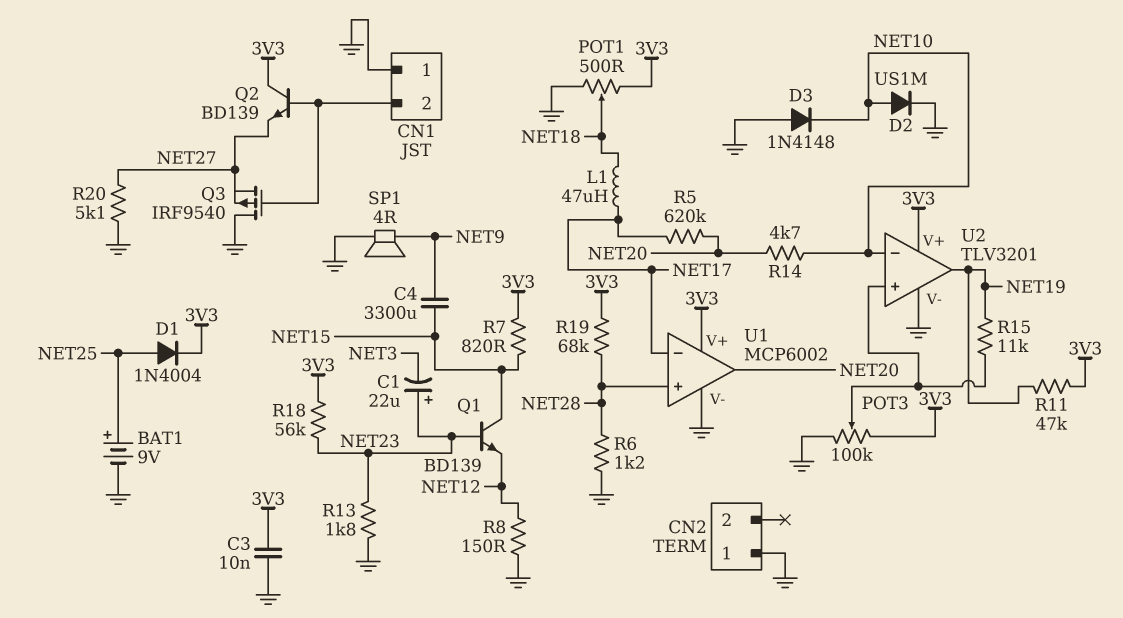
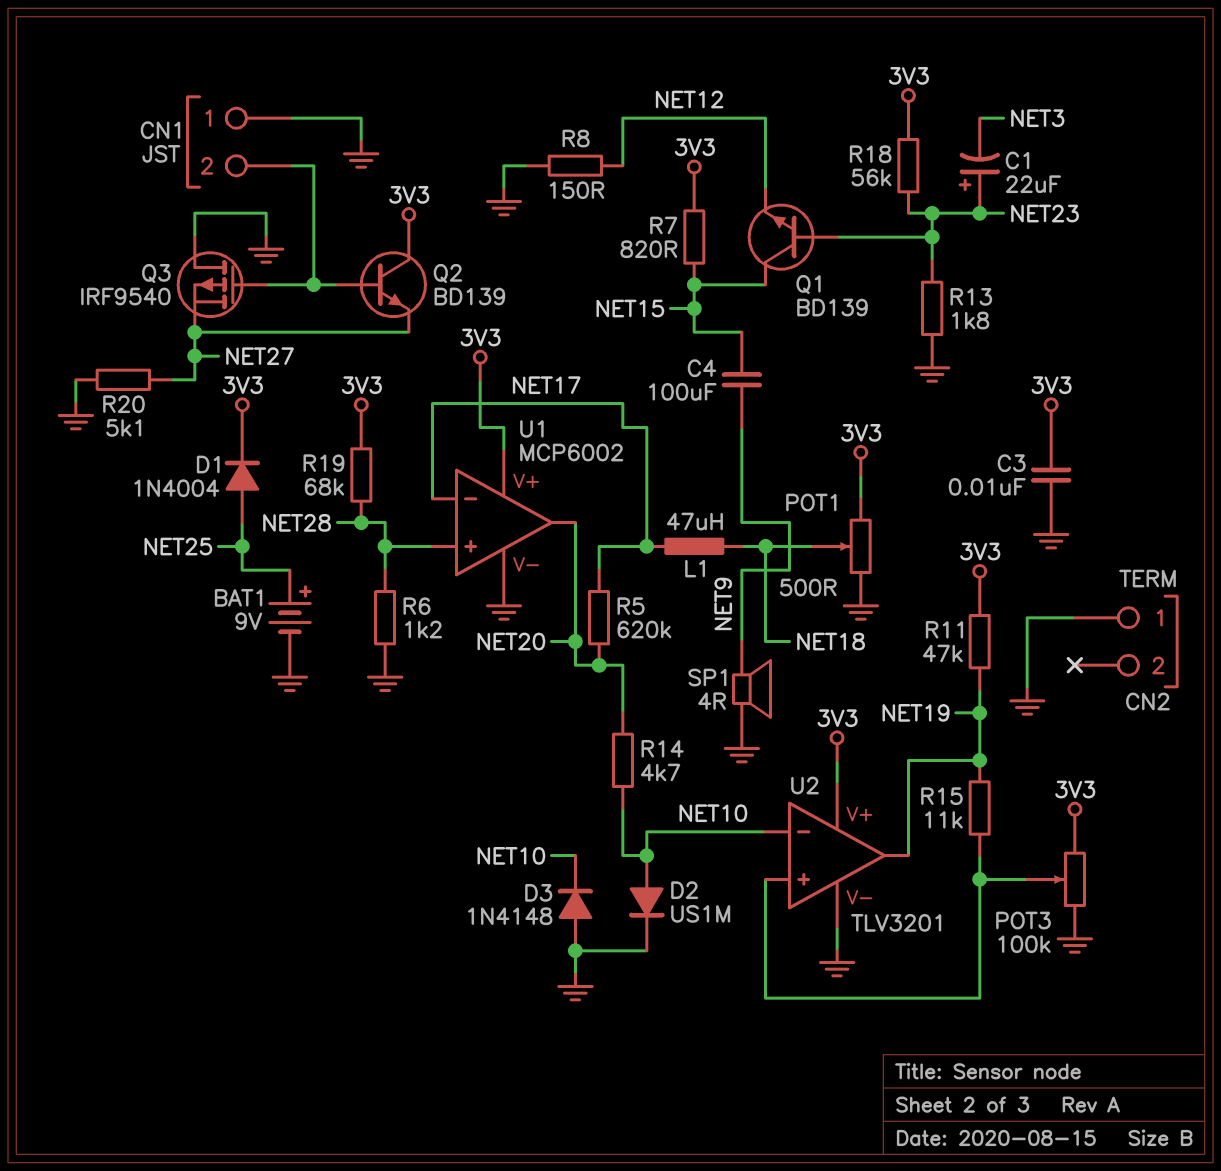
C4: 3300uF (NET9, NET15) -> 100uF (NET9, NET15)

